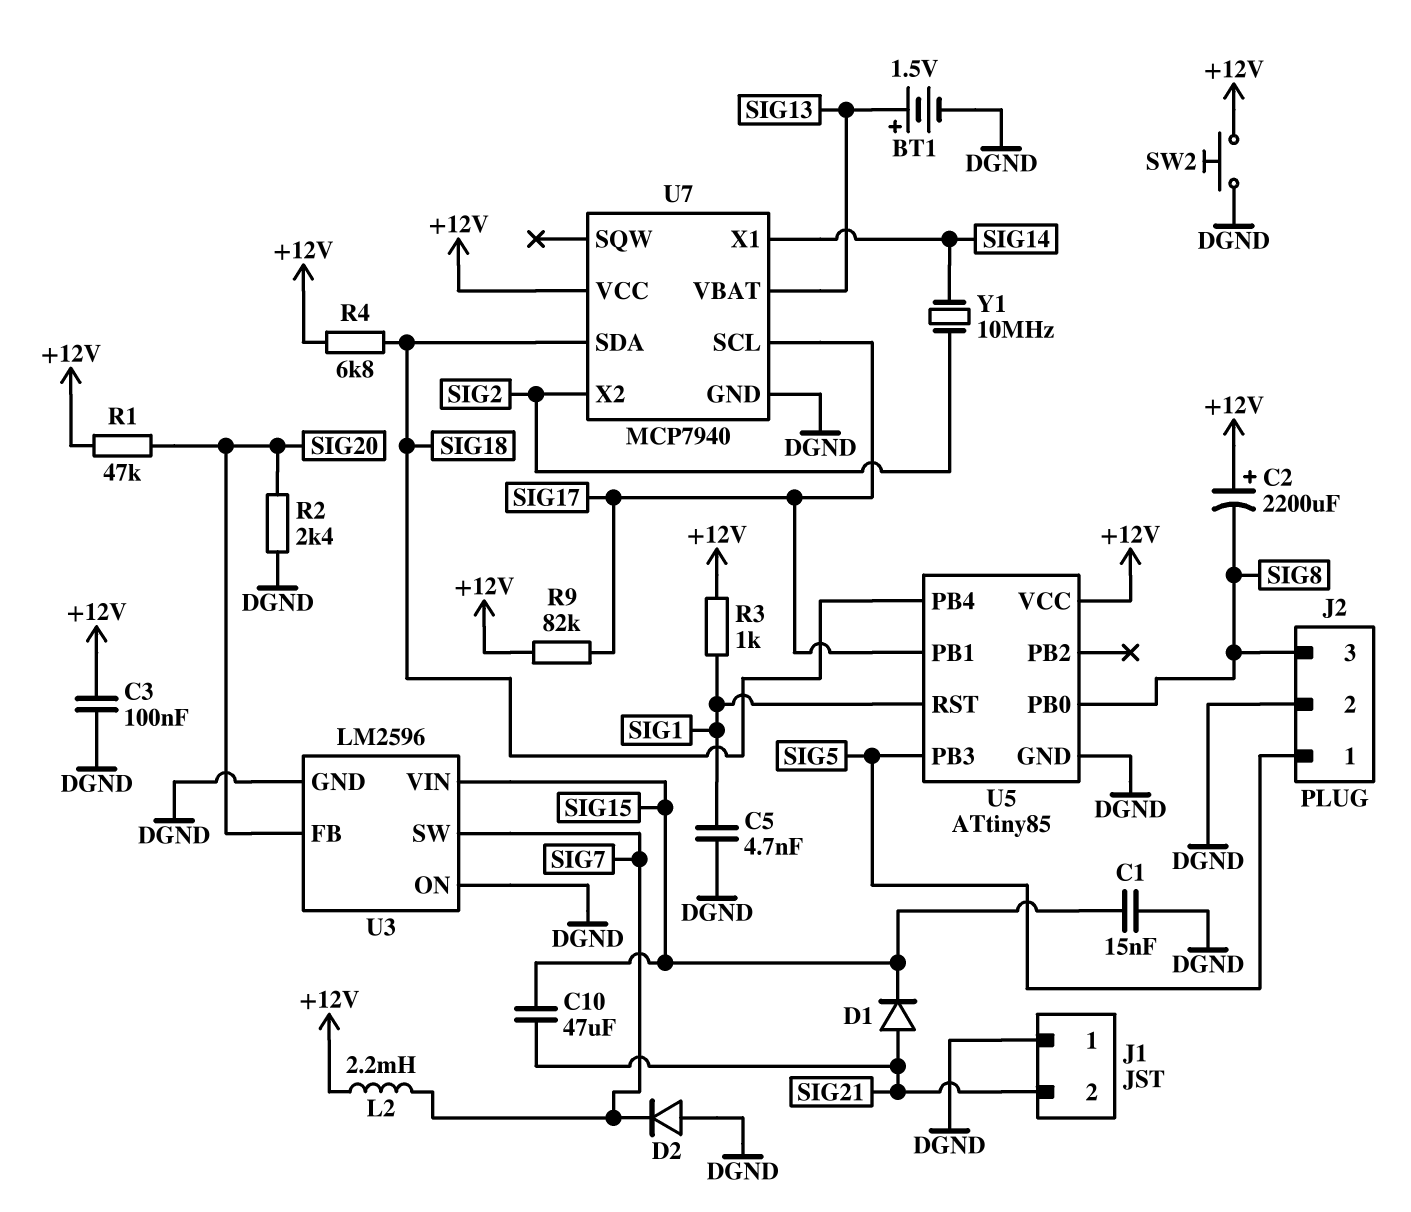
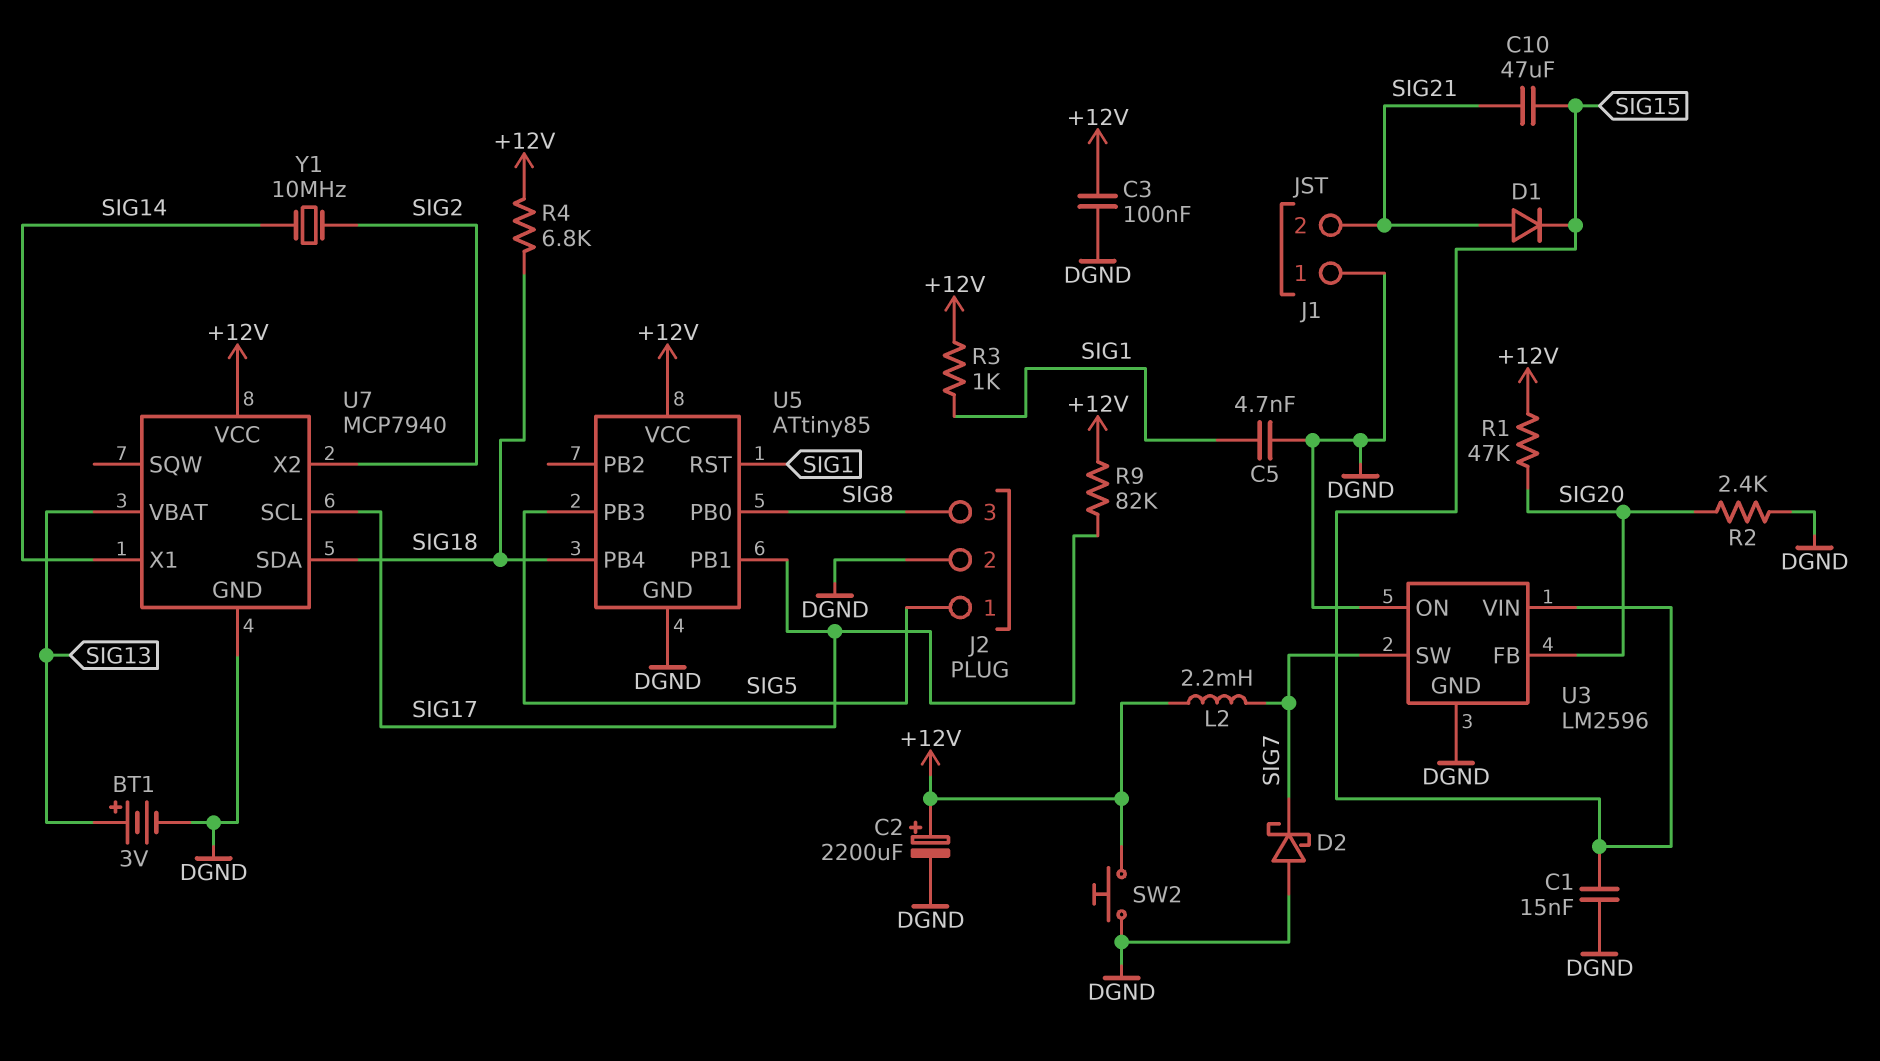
BT1: 1.5V (plus SIG13, minus DGND) -> 3V (plus SIG13, minus DGND)
C2: 2200uF (plus +12V, minus SIG8) -> 2200uF (plus +12V, minus DGND)
D2: diode (A DGND, K SIG7) -> schottky (A DGND, K SIG7)

